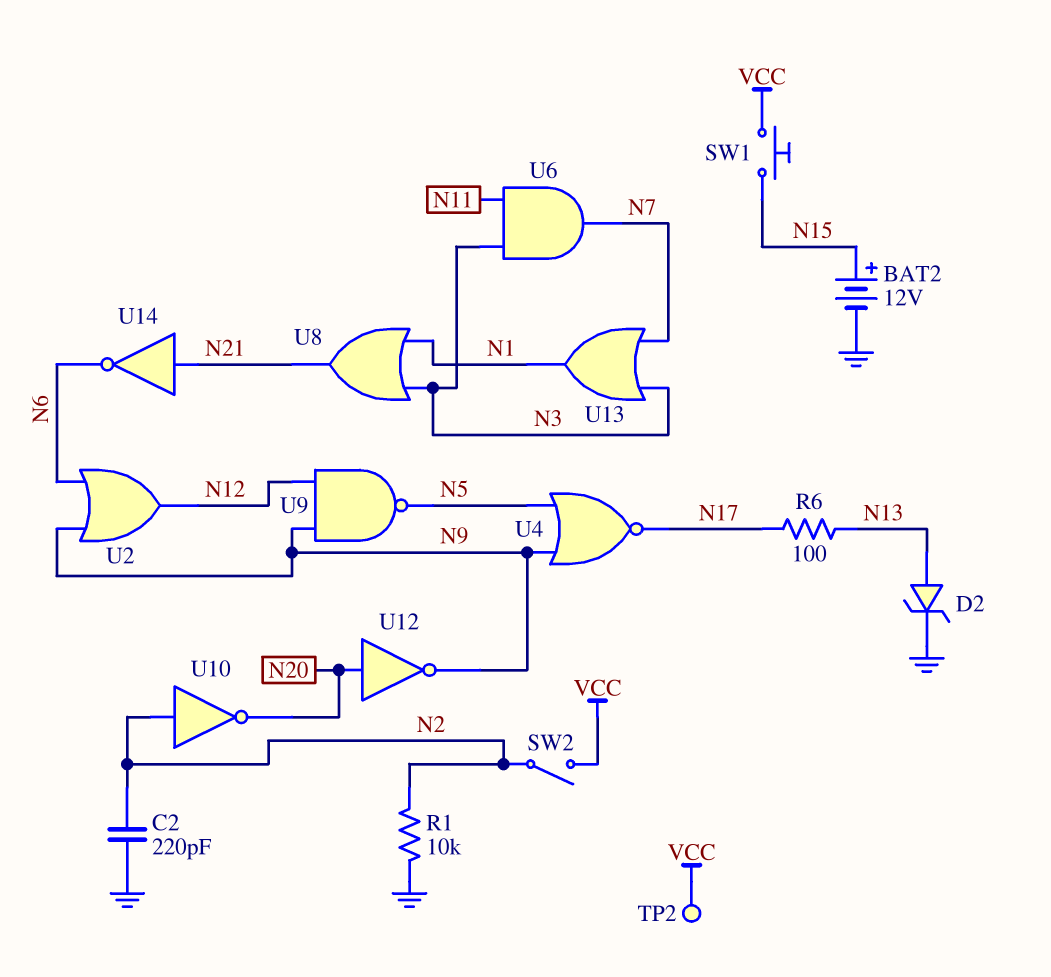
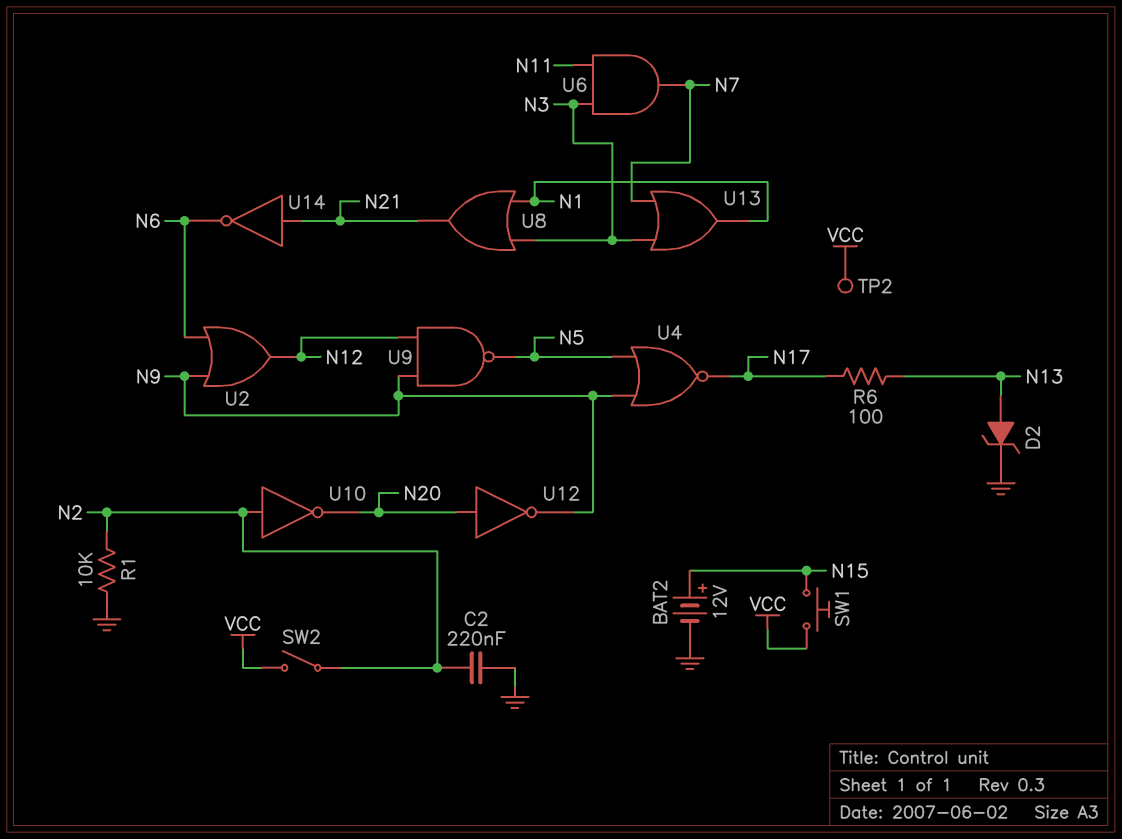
C2: 220pF (GND, N2) -> 220nF (GND, N2)

